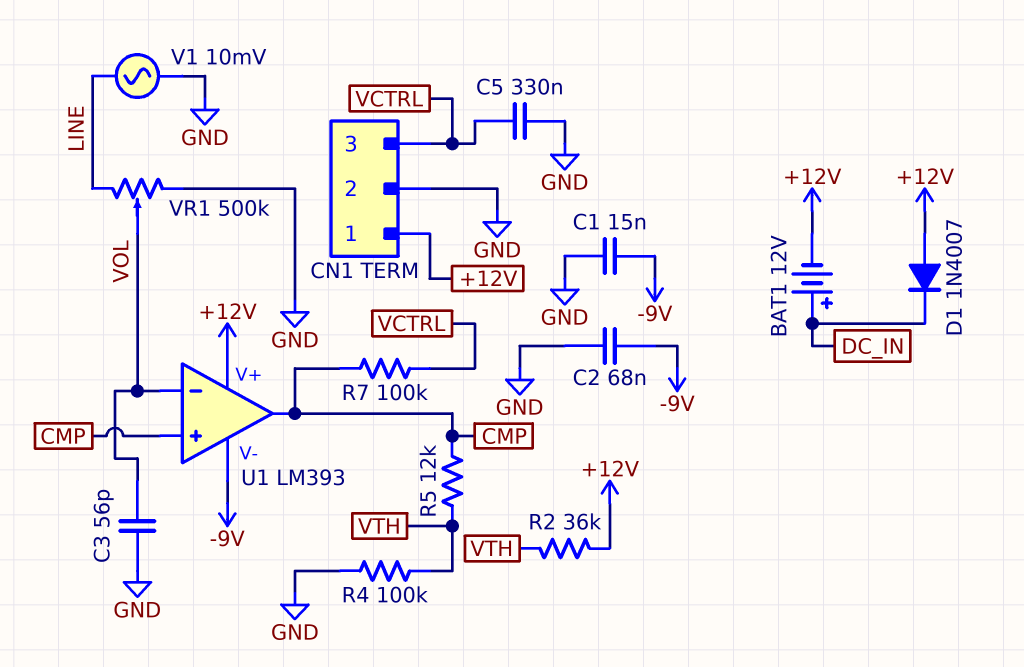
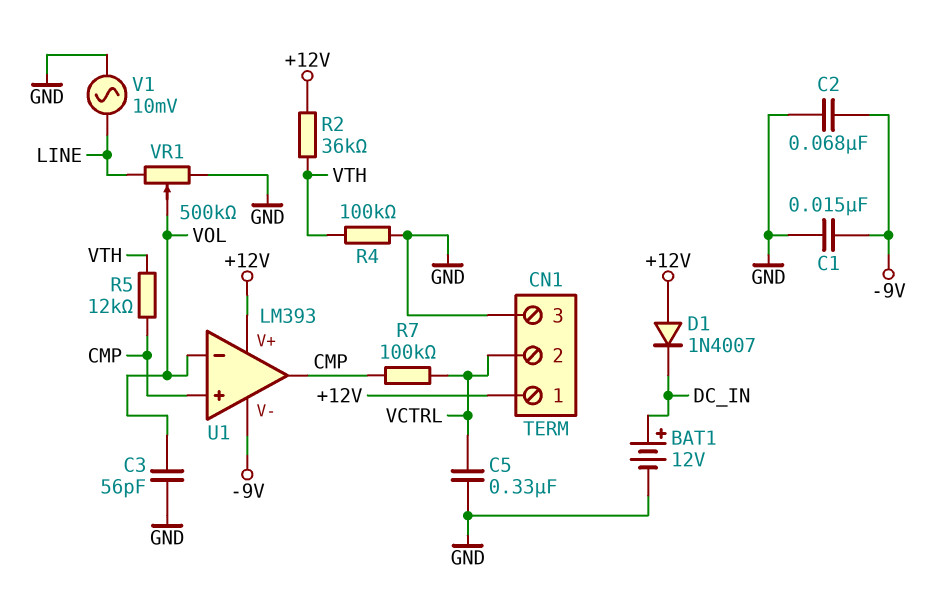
BAT1: 12V (plus DC_IN, minus +12V) -> 12V (plus DC_IN, minus GND)
CN1 pin 2: GND -> VCTRL
CN1 pin 3: VCTRL -> GND

